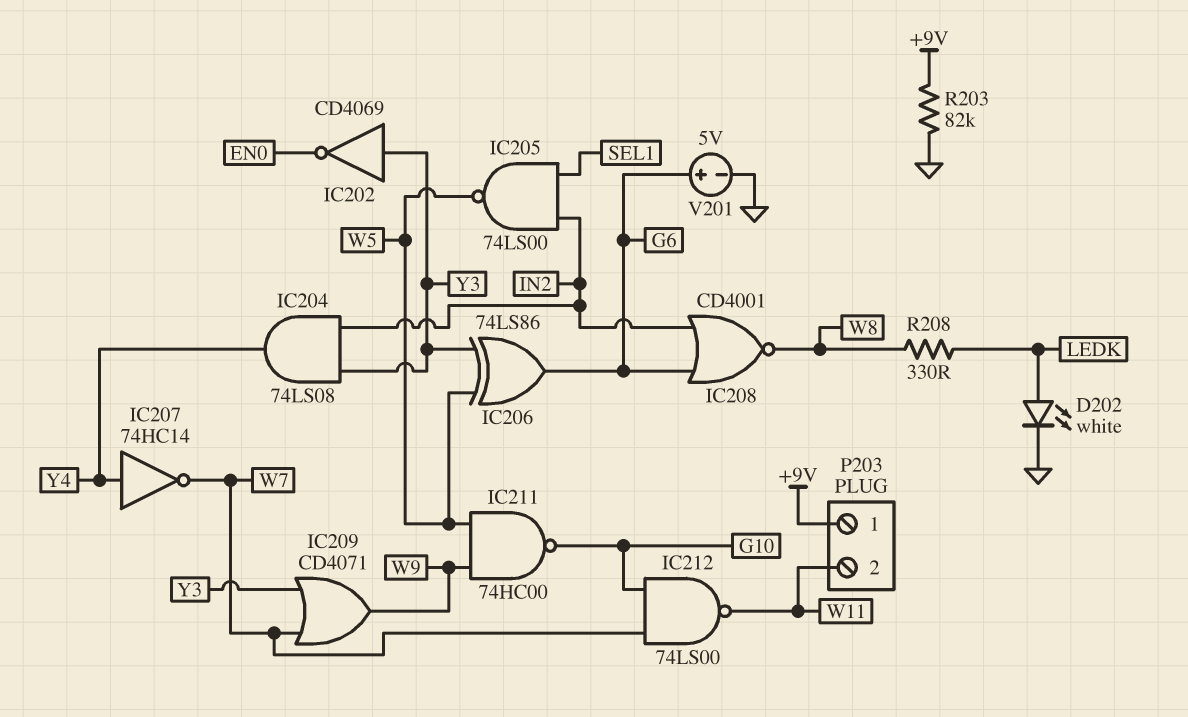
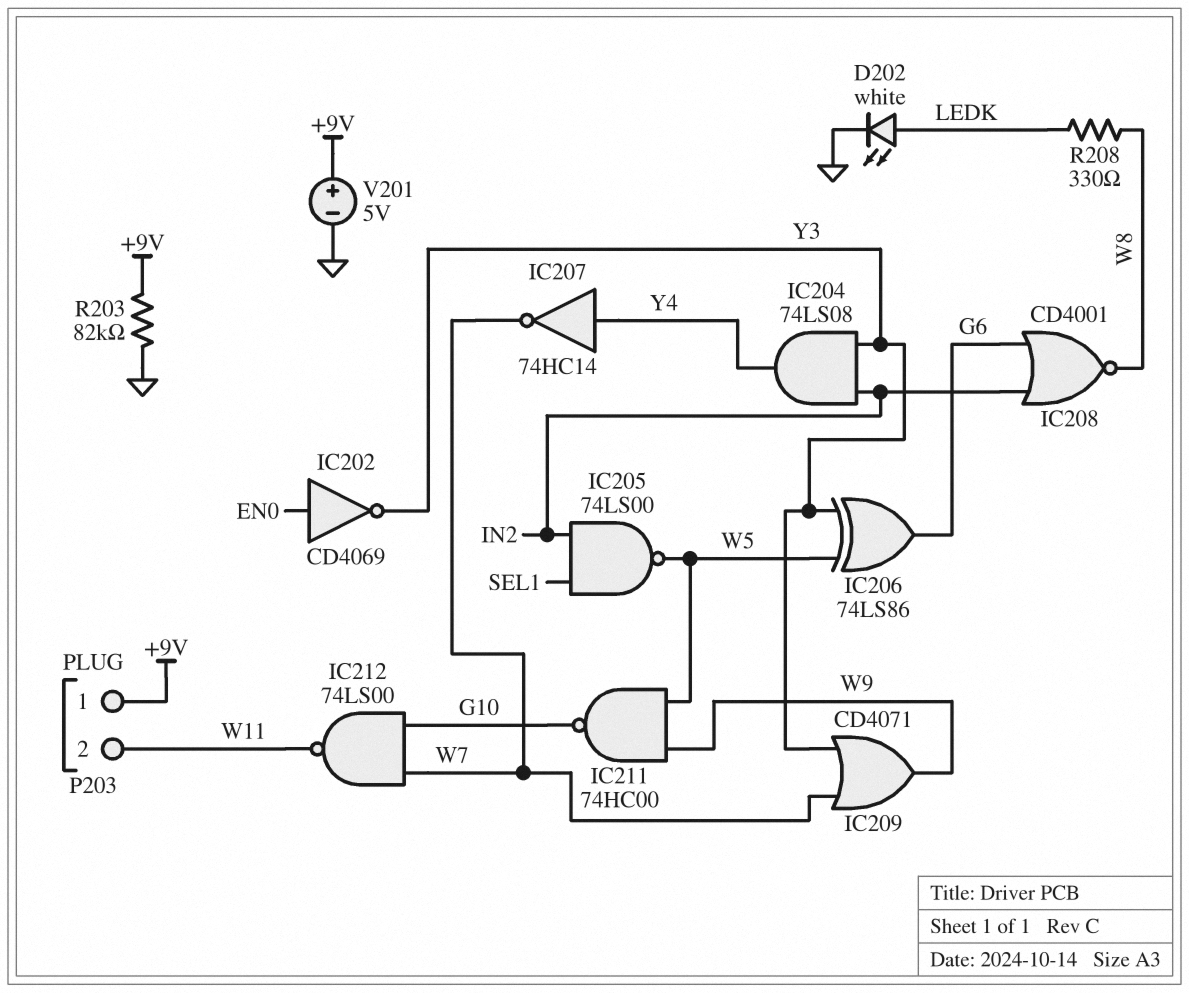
IC202: NOT CD4069 (in Y3, out EN0) -> NOT CD4069 (in EN0, out Y3)
V201: 5V (plus G6, minus GND) -> 5V (plus +9V, minus GND)

